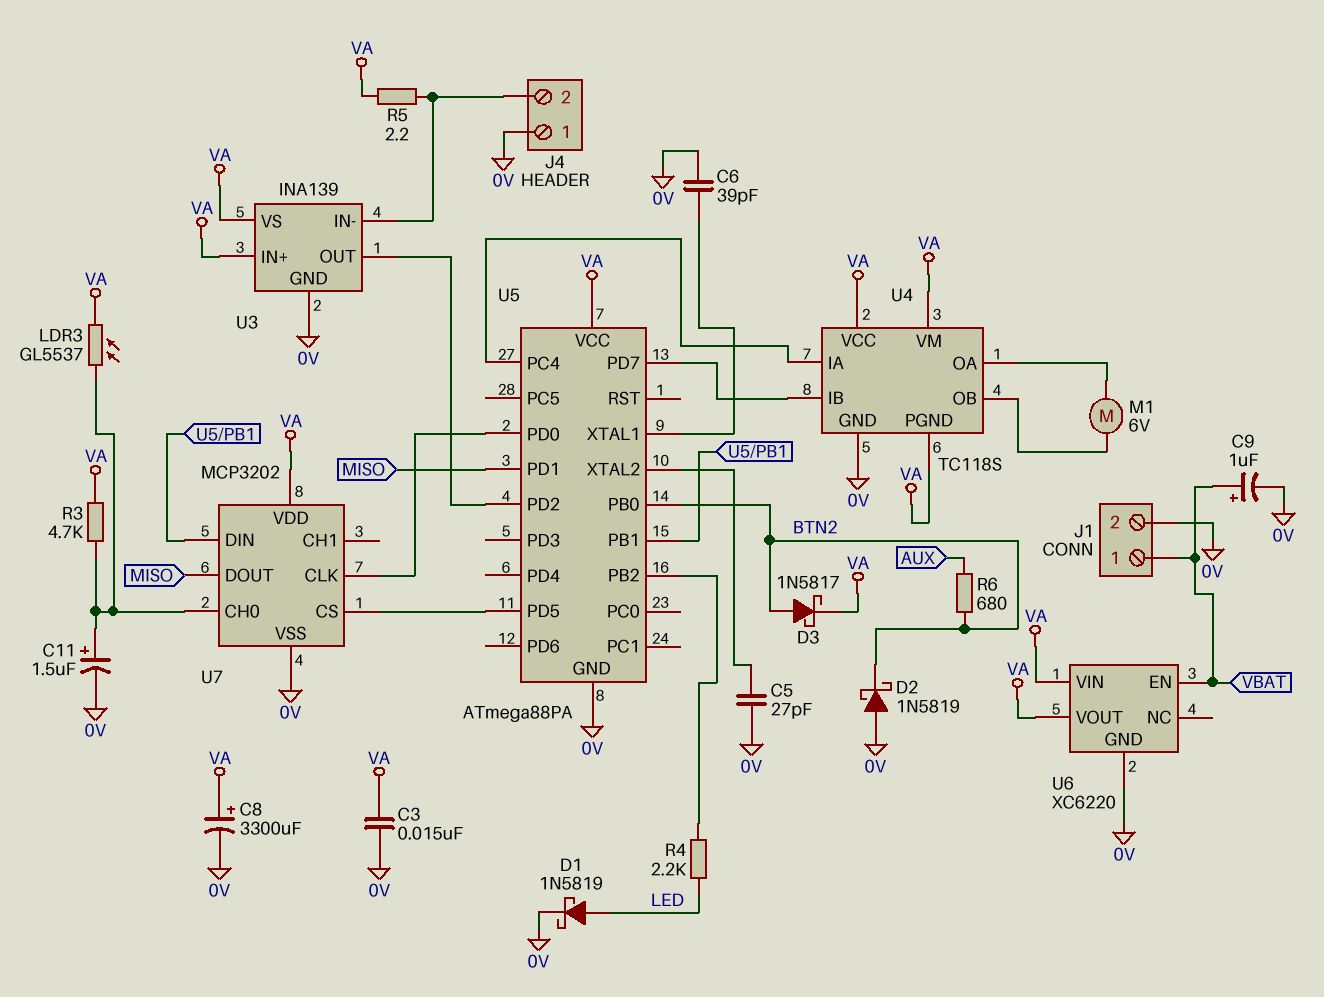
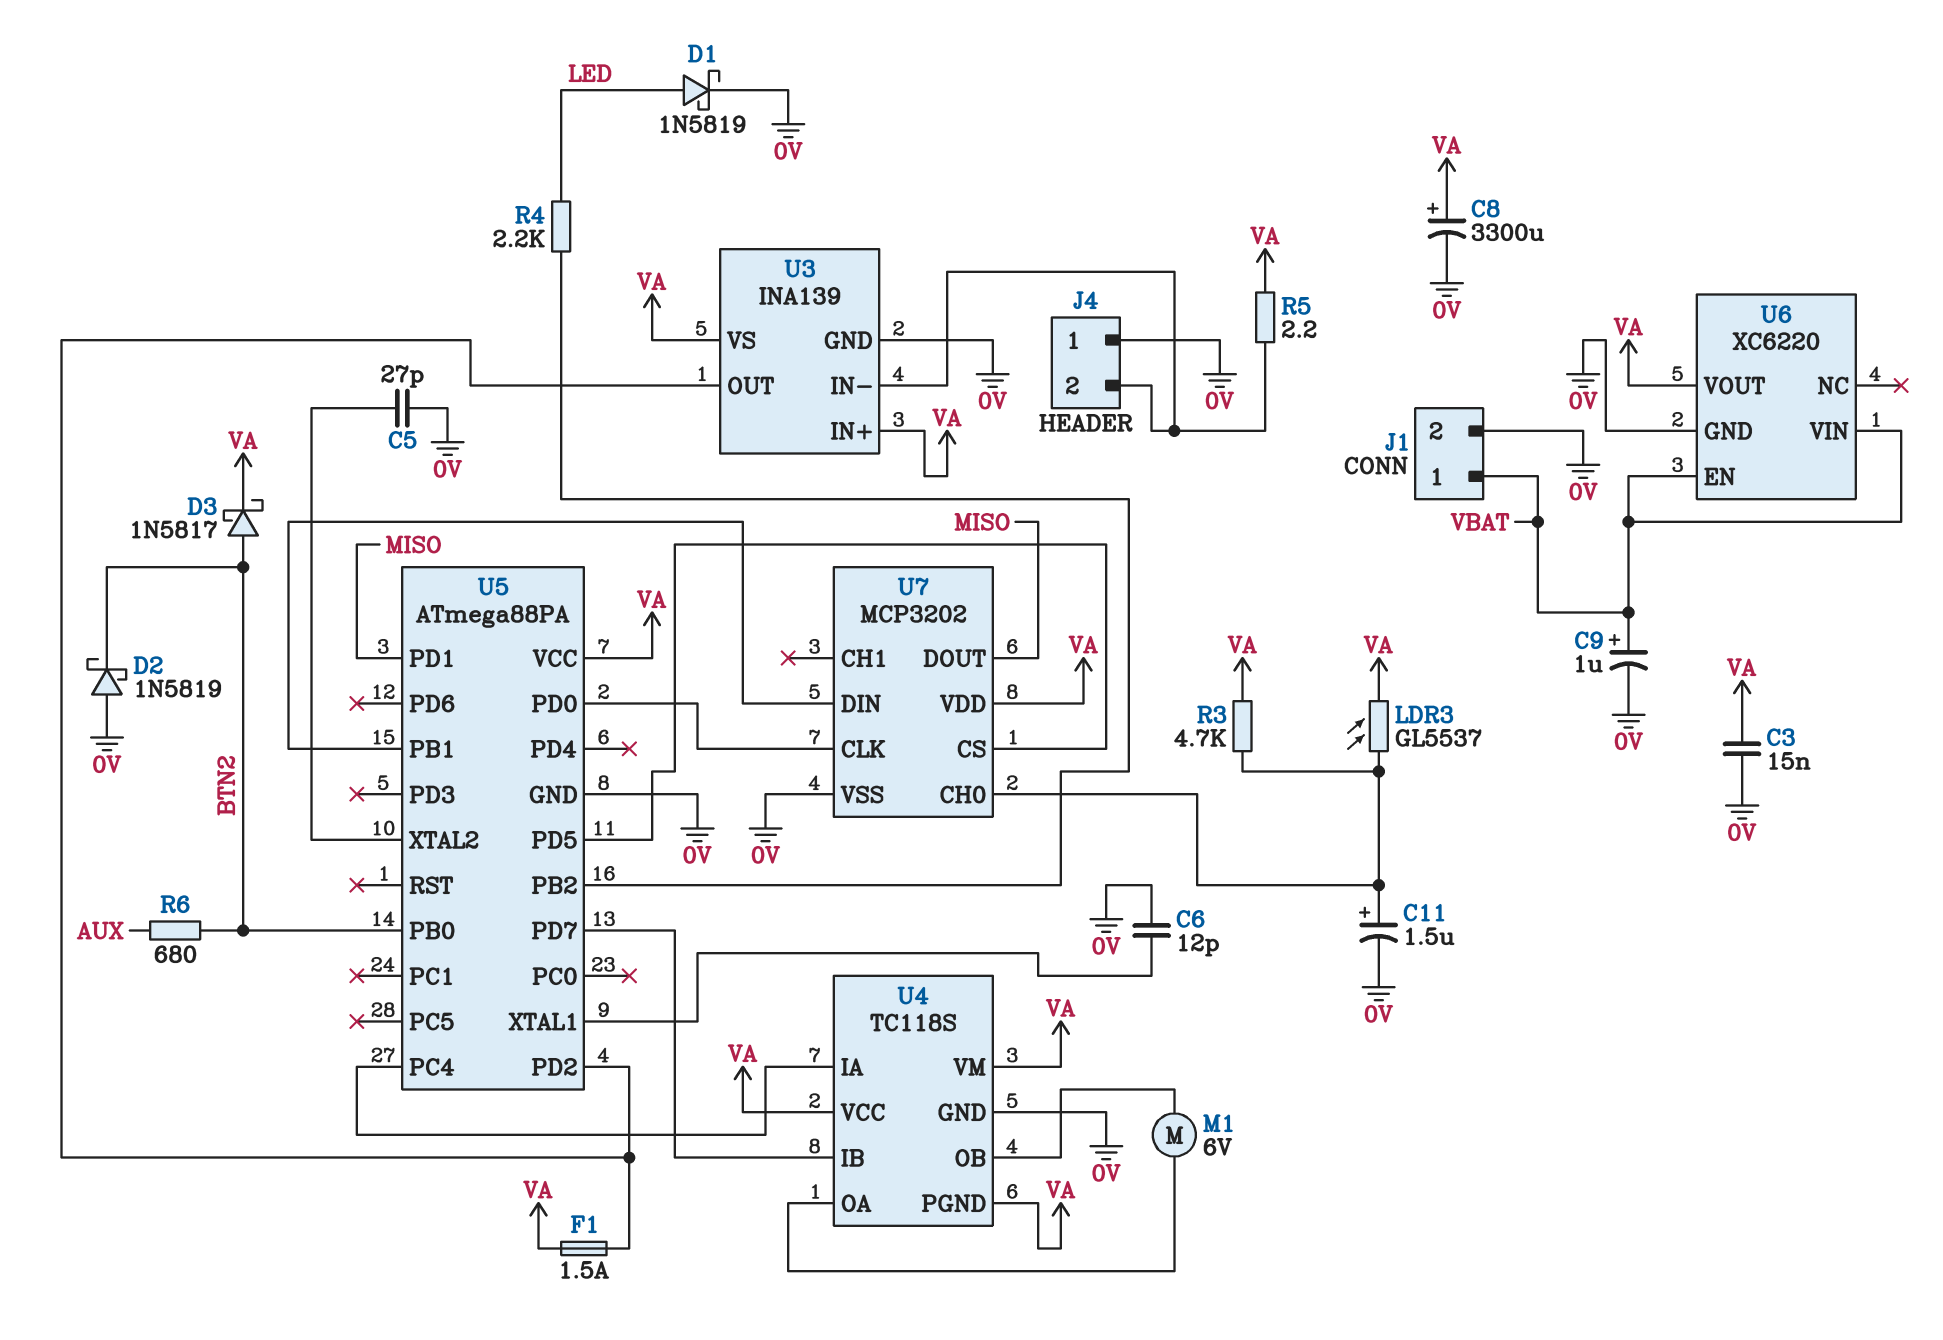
C6: 39pF (0V, U5/XTAL1) -> 12pF (0V, U5/XTAL1)
F1: none -> 1.5A (U3/OUT, VA)
U6 pin VIN: VA -> VBAT

